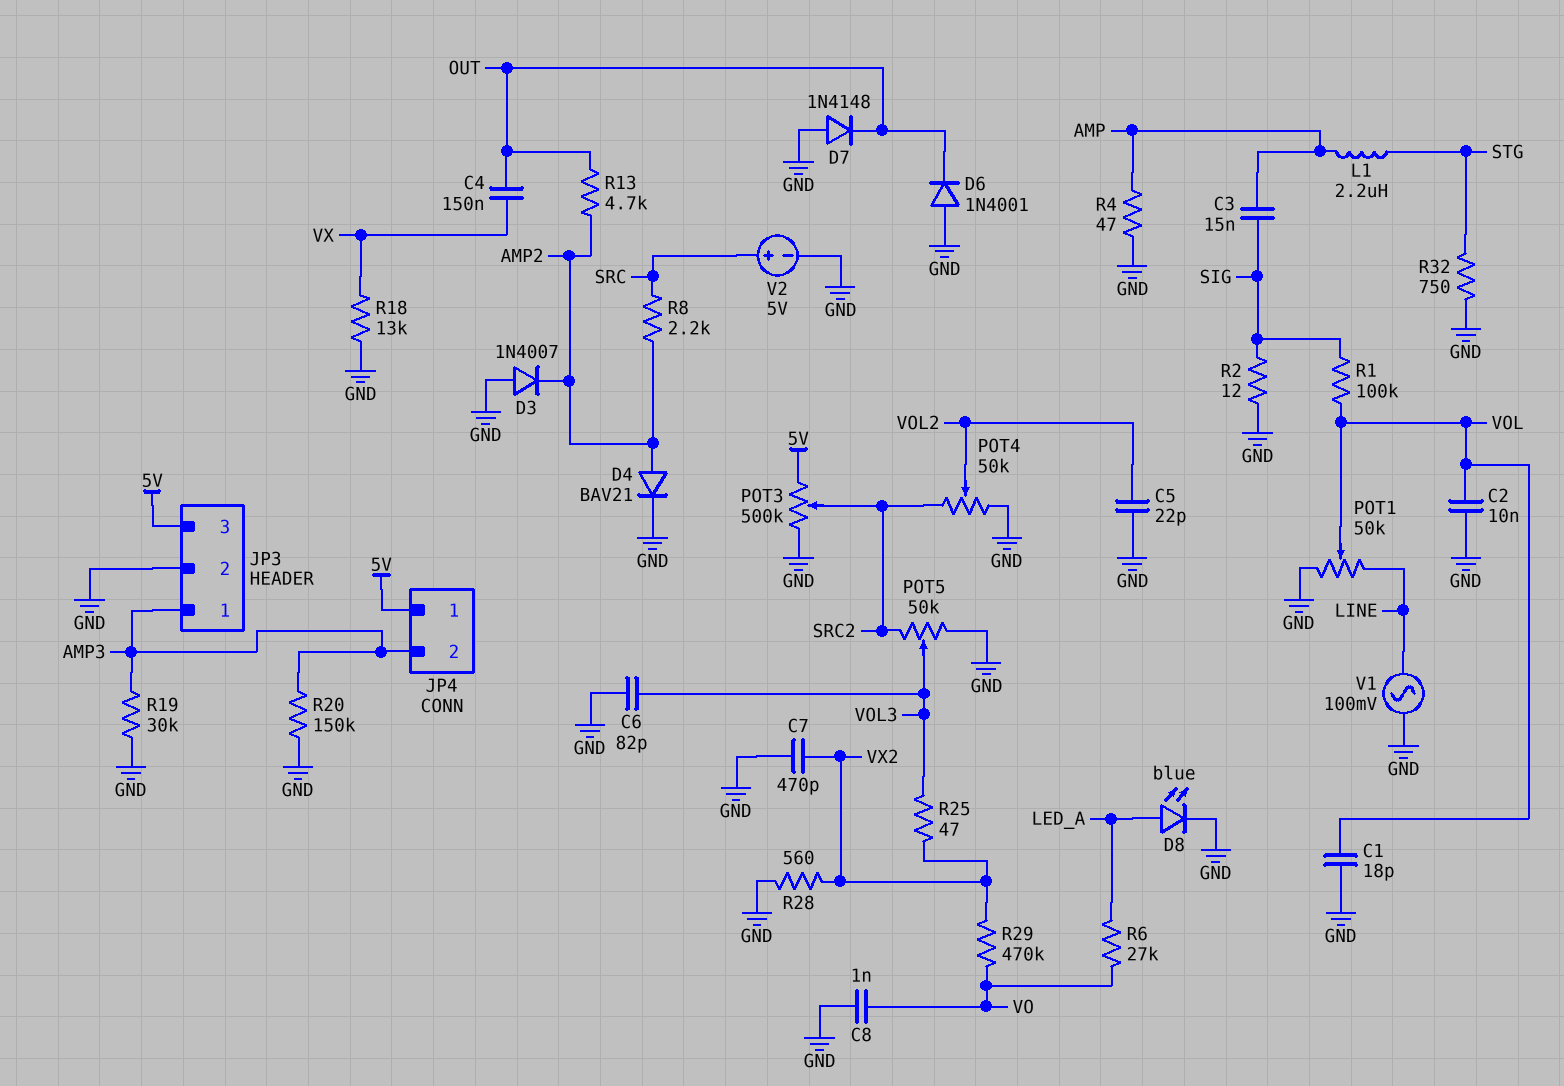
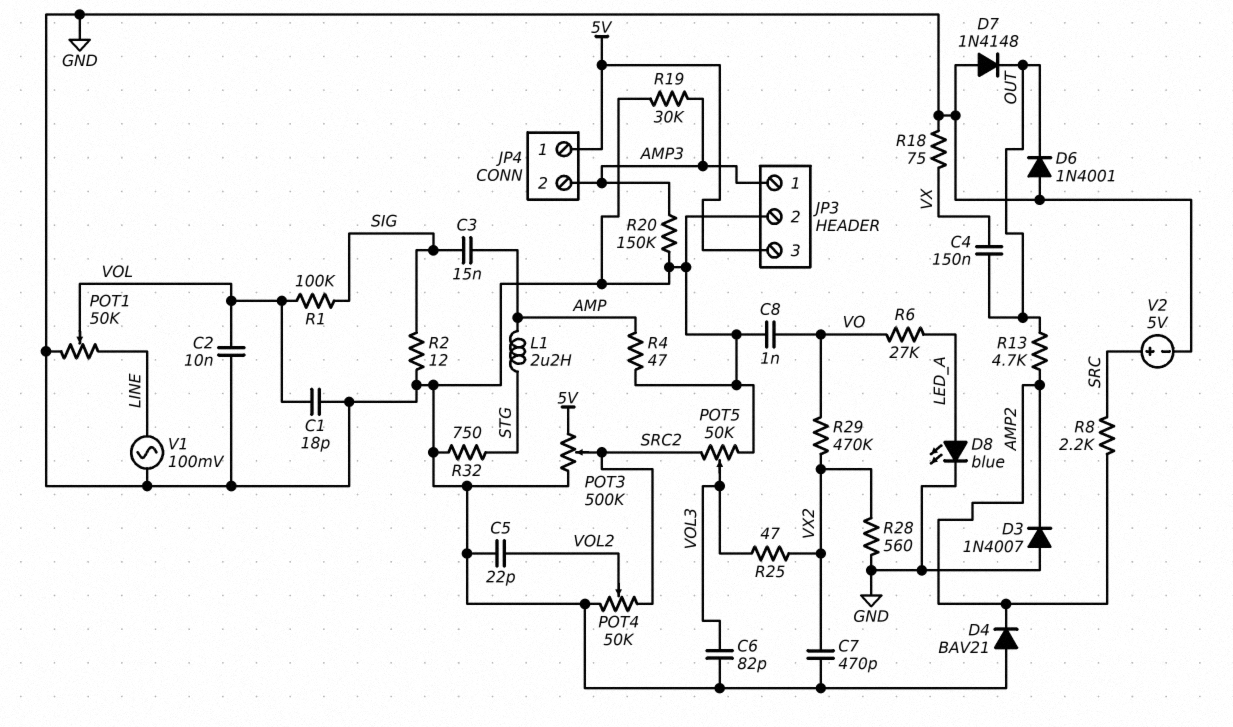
D4: diode BAV21 (A AMP2, K GND) -> diode BAV21 (A GND, K AMP2)
R18: 13k (GND, VX) -> 75 (GND, VX)

